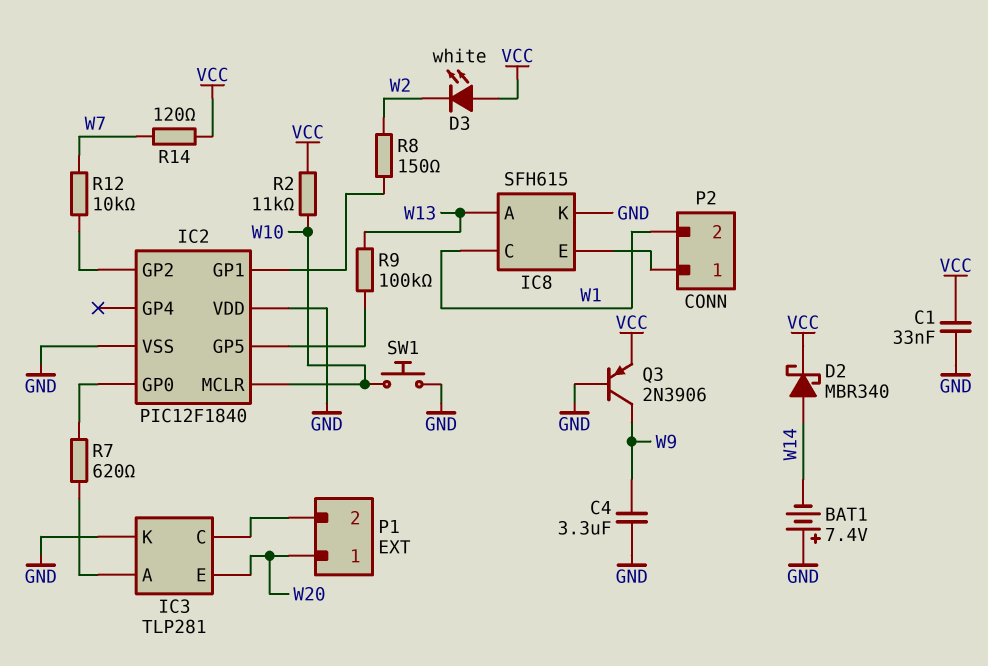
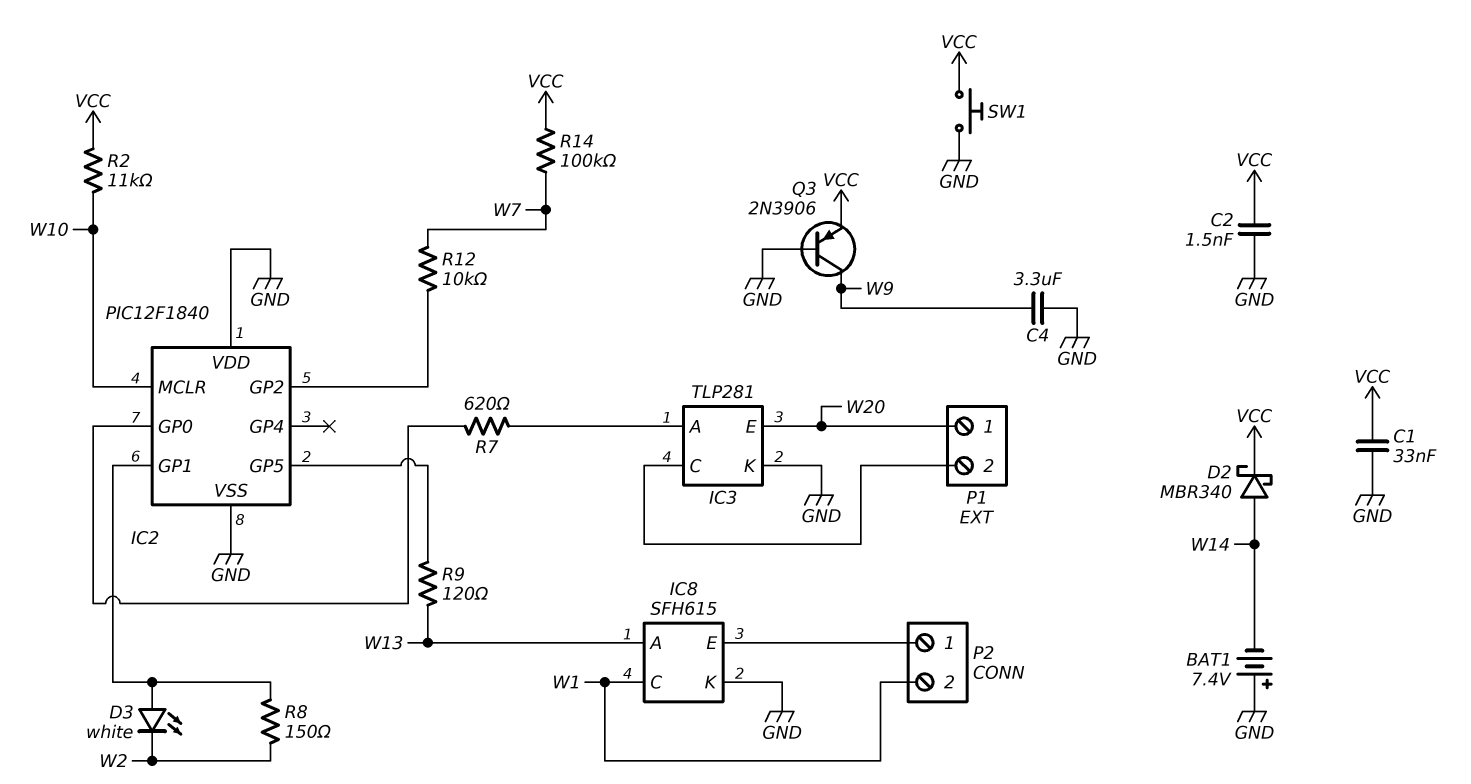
C2: none -> 1.5nF (GND, VCC)
D3: LED white (A VCC, K W2) -> LED white (A IC2/GP1, K W2)
R9: 100k (IC2/GP5, W13) -> 120 (IC2/GP5, W13)
R14: 120 (VCC, W7) -> 100k (VCC, W7)
SW1: button (GND, W10) -> button (GND, VCC)

